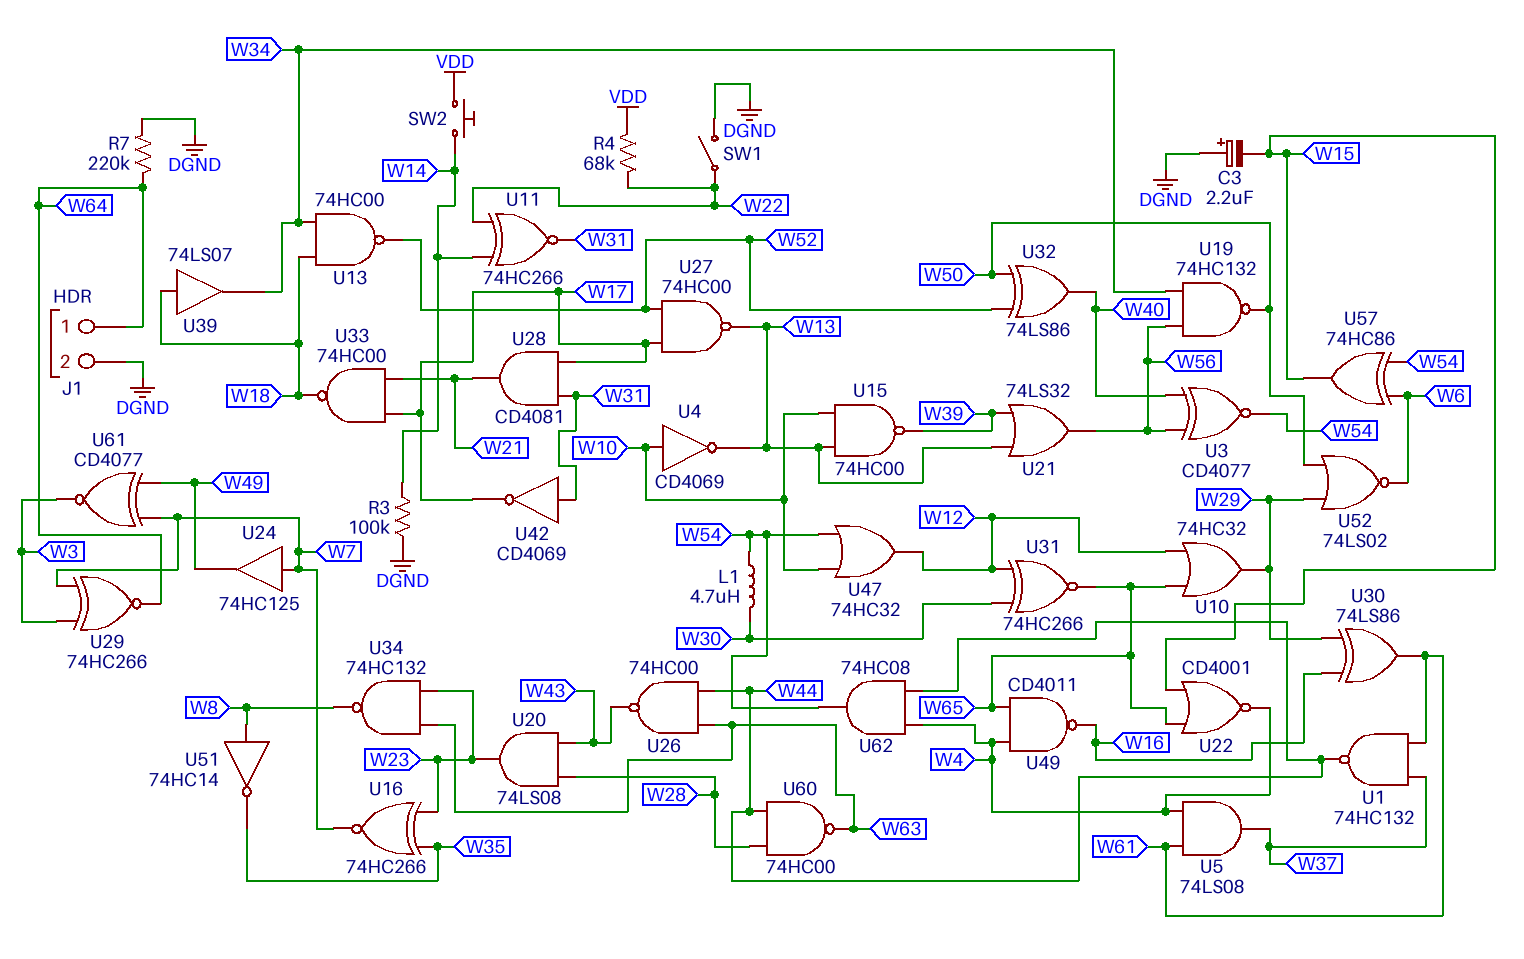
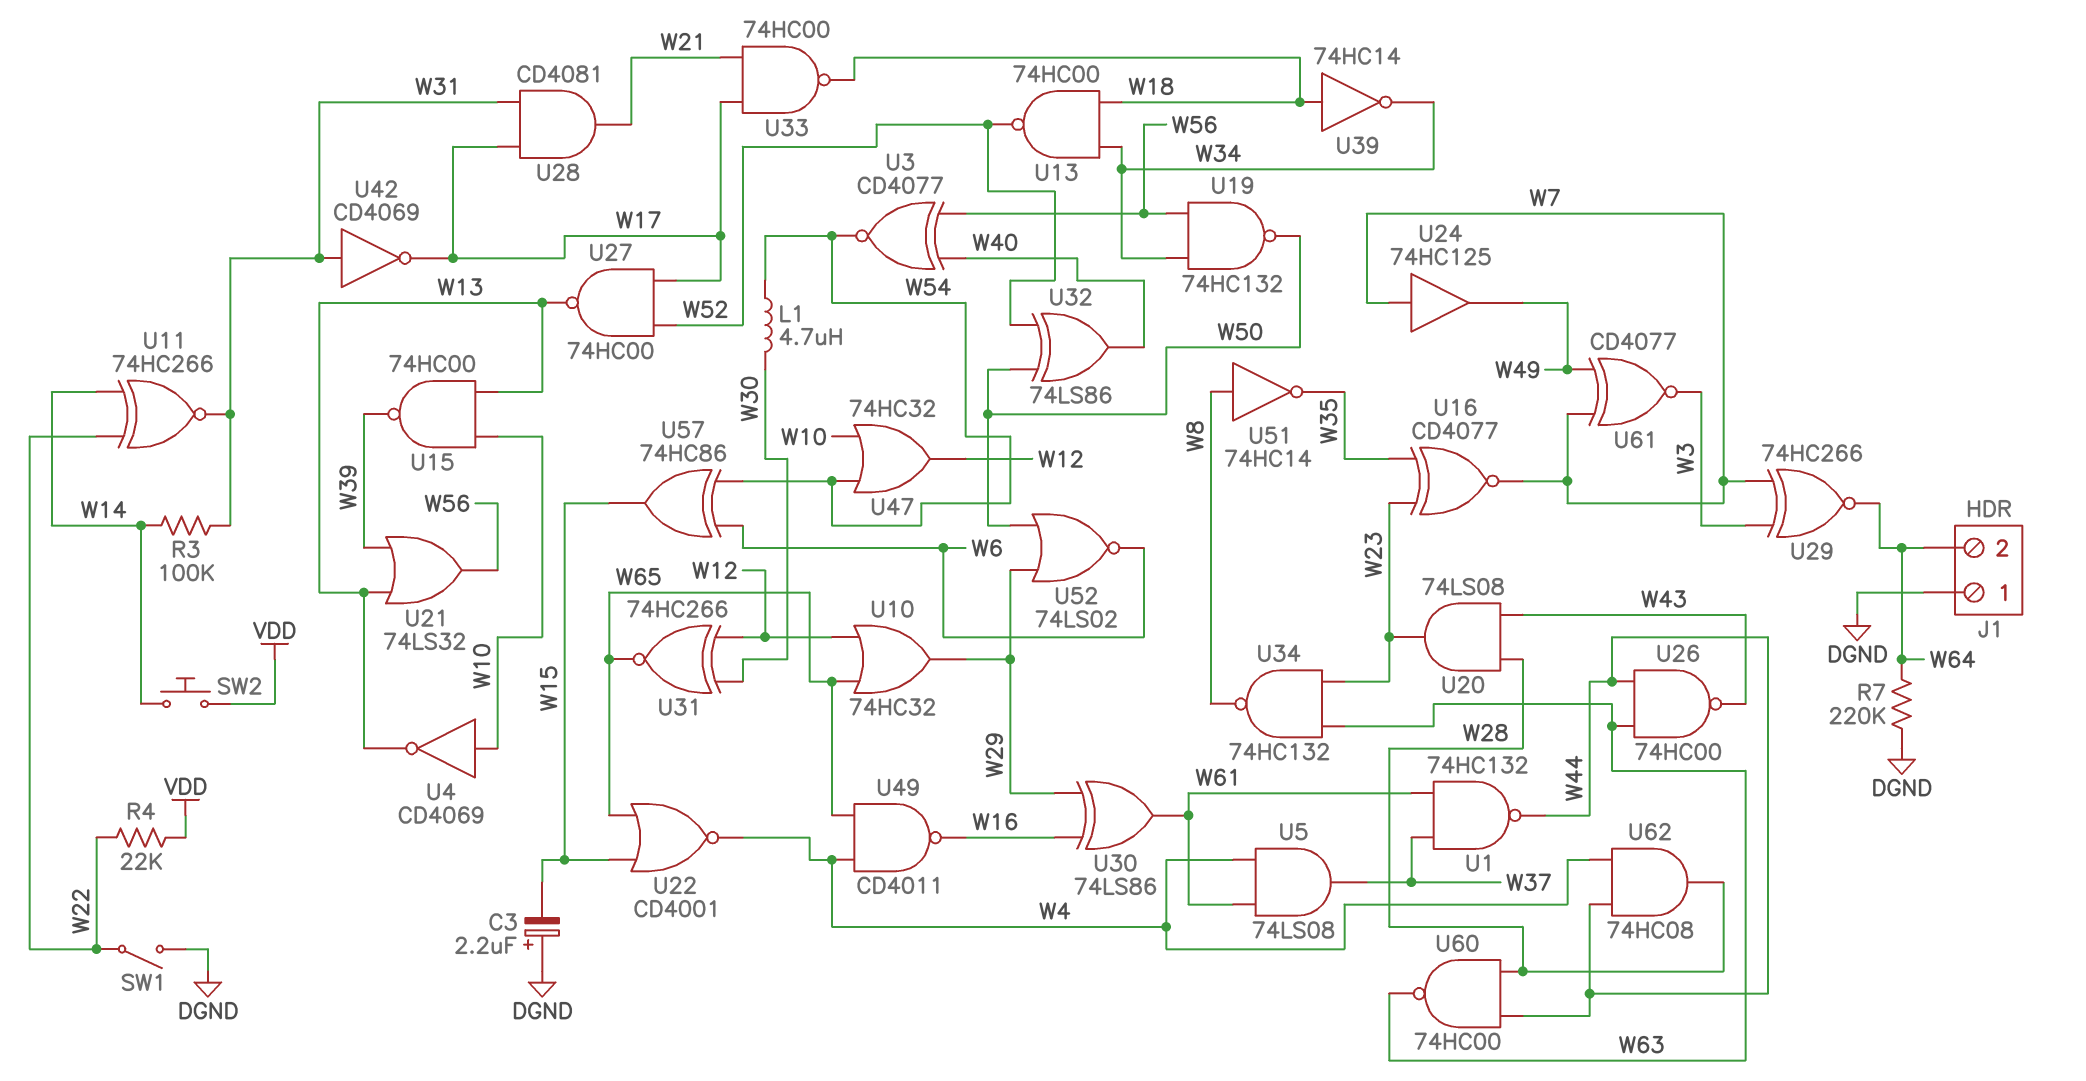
J1 pin 1: W64 -> DGND
J1 pin 2: DGND -> W64
R3: 100k (DGND, W14) -> 100k (W14, W31)
R4: 68k (VDD, W22) -> 22k (VDD, W22)
U16: XNOR 74HC266 (in W23, in W35, out W7) -> XNOR CD4077 (in W23, in W35, out W7)
U39: buffer 74LS07 (in W18, out W34) -> NOT 74HC14 (in W18, out W34)
U62: AND 74HC08 (in W4, in W44, out W54) -> AND 74HC08 (in W4, in W44, out W28)

